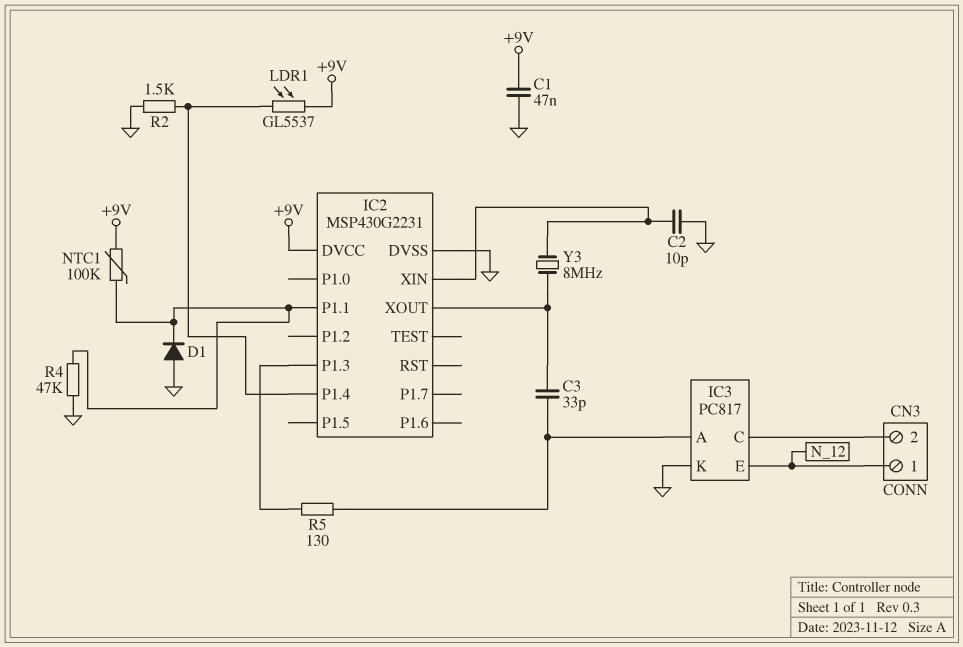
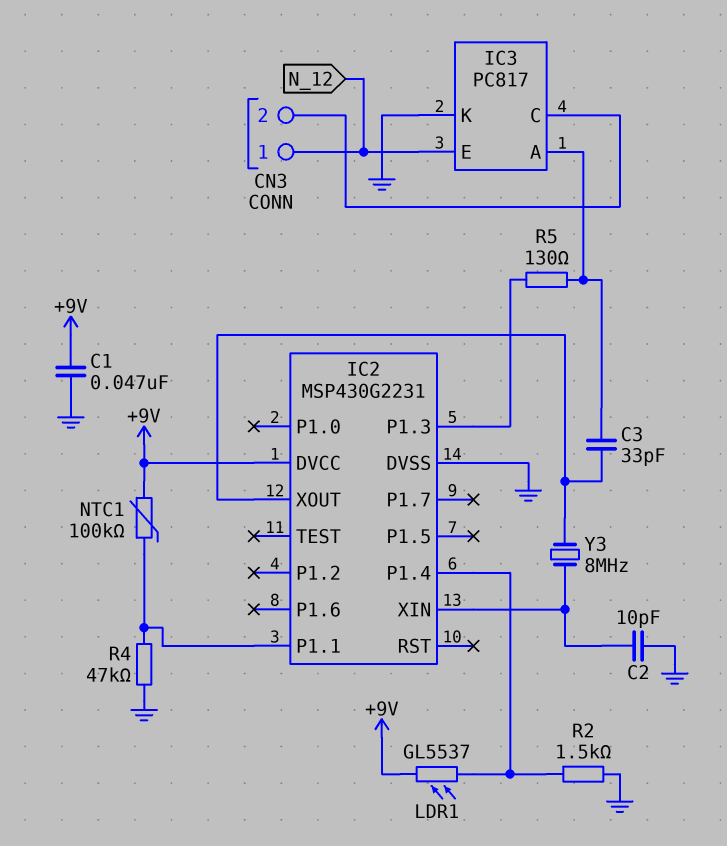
D1: diode (A GND, K IC2/P1.1) -> none

